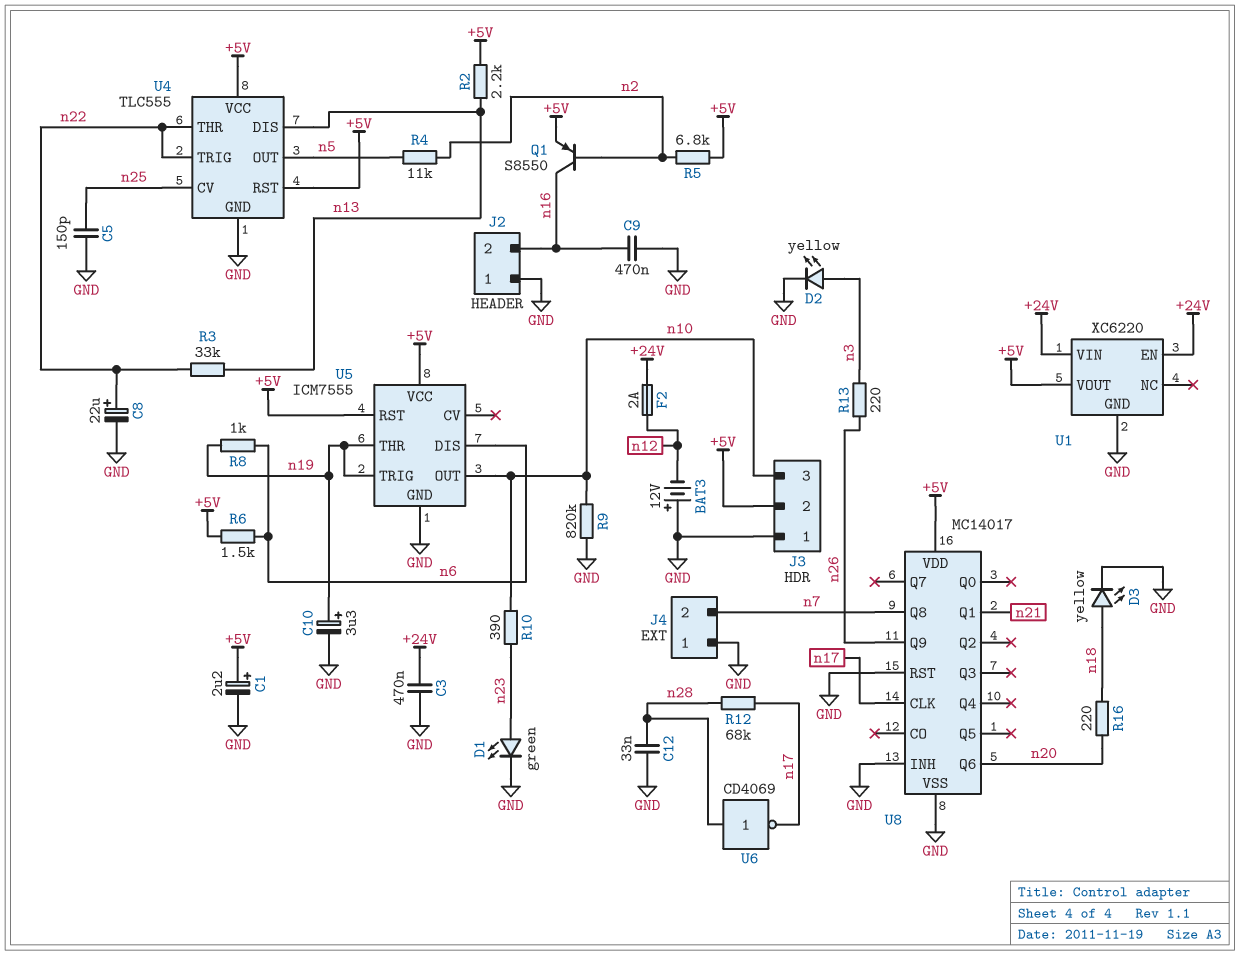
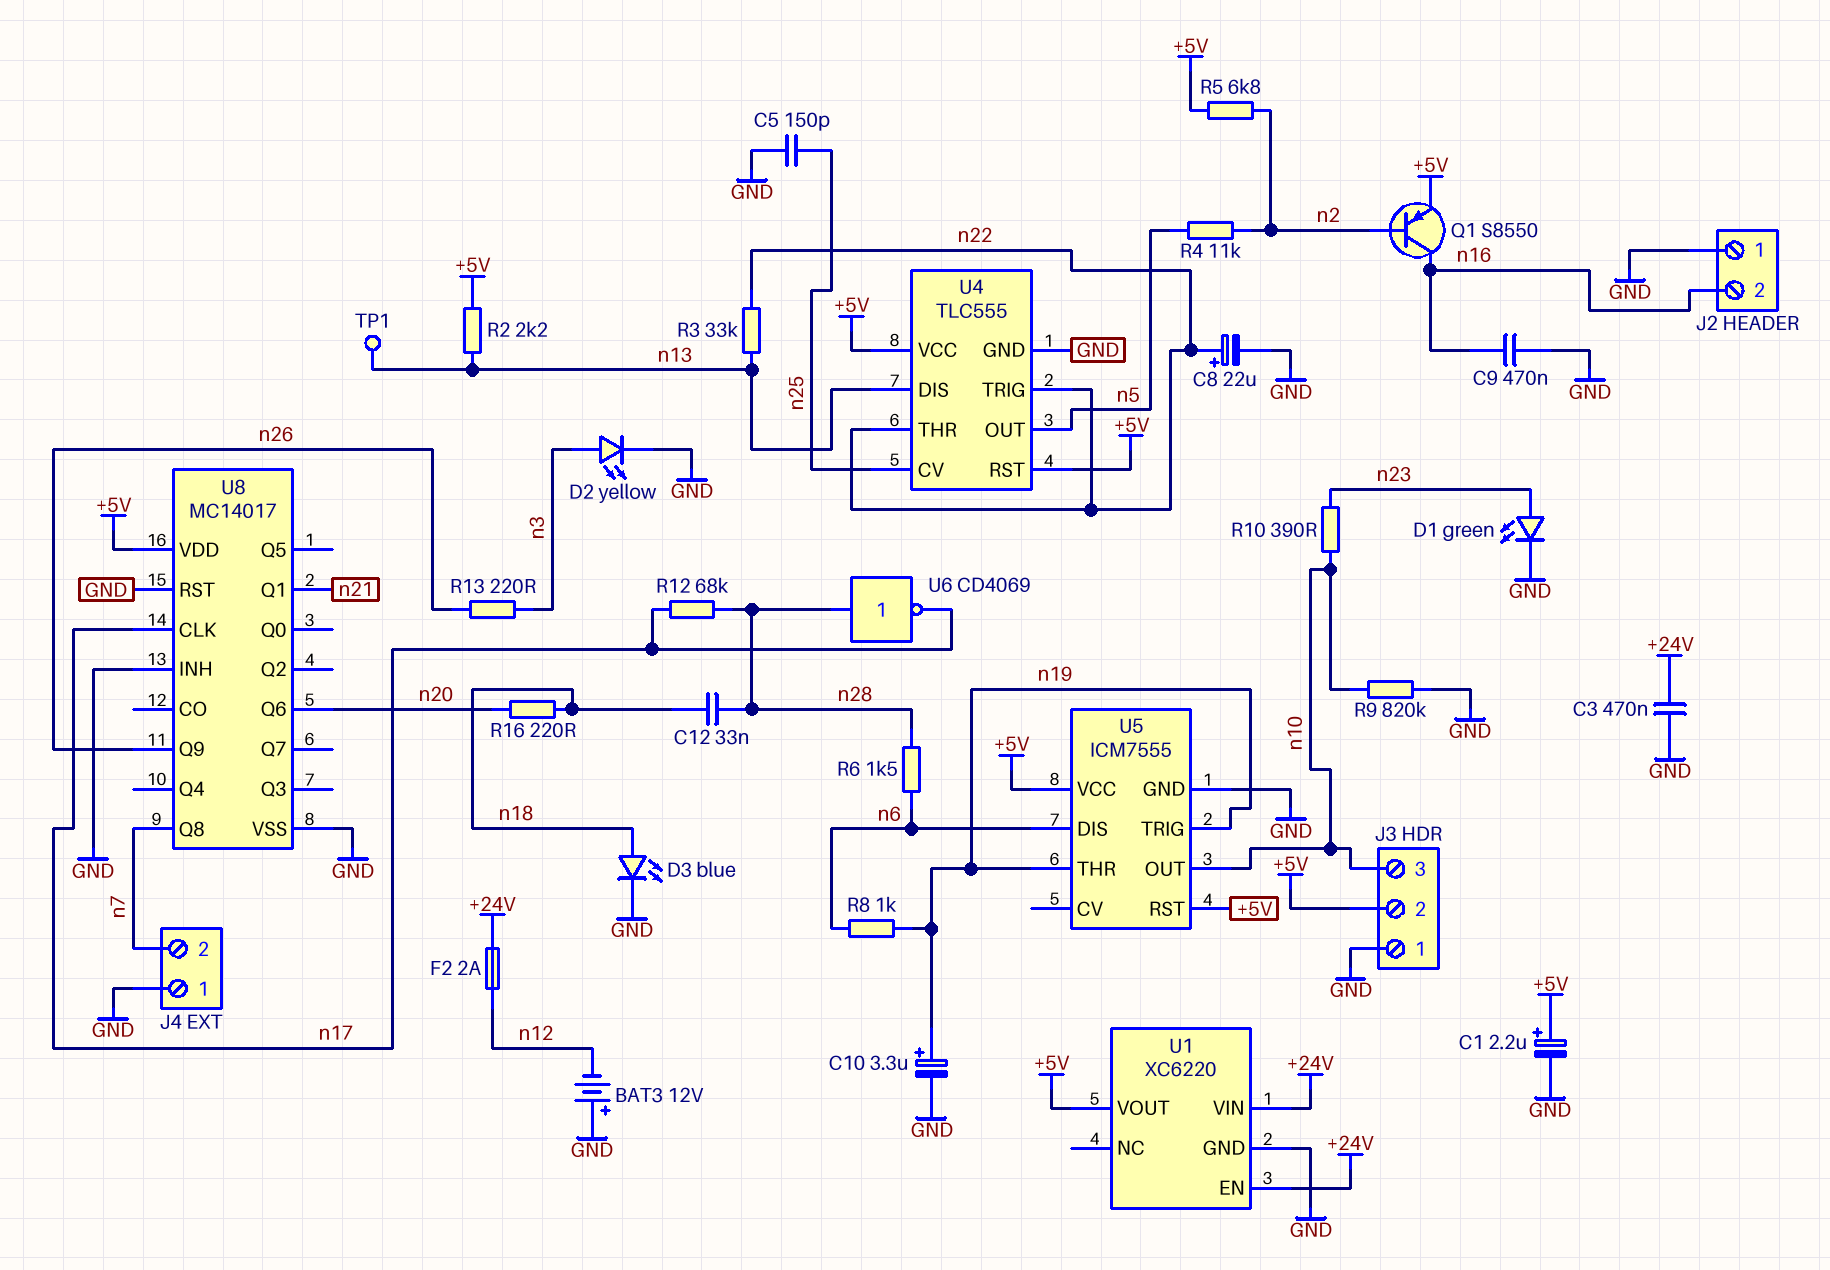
C12: 33nF (GND, n28) -> 33nF (n18, n28)
D3: LED yellow (A n18, K GND) -> LED blue (A n18, K GND)
R6: 1.5k (+5V, n6) -> 1.5k (n6, n28)
TP1: none -> test point (n13)

